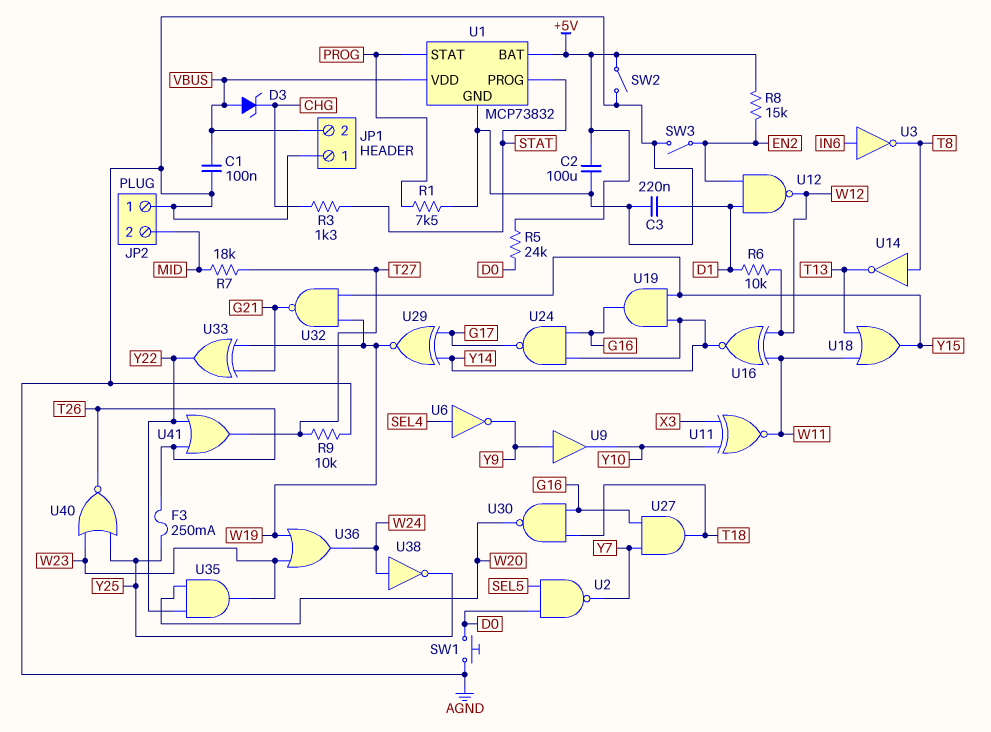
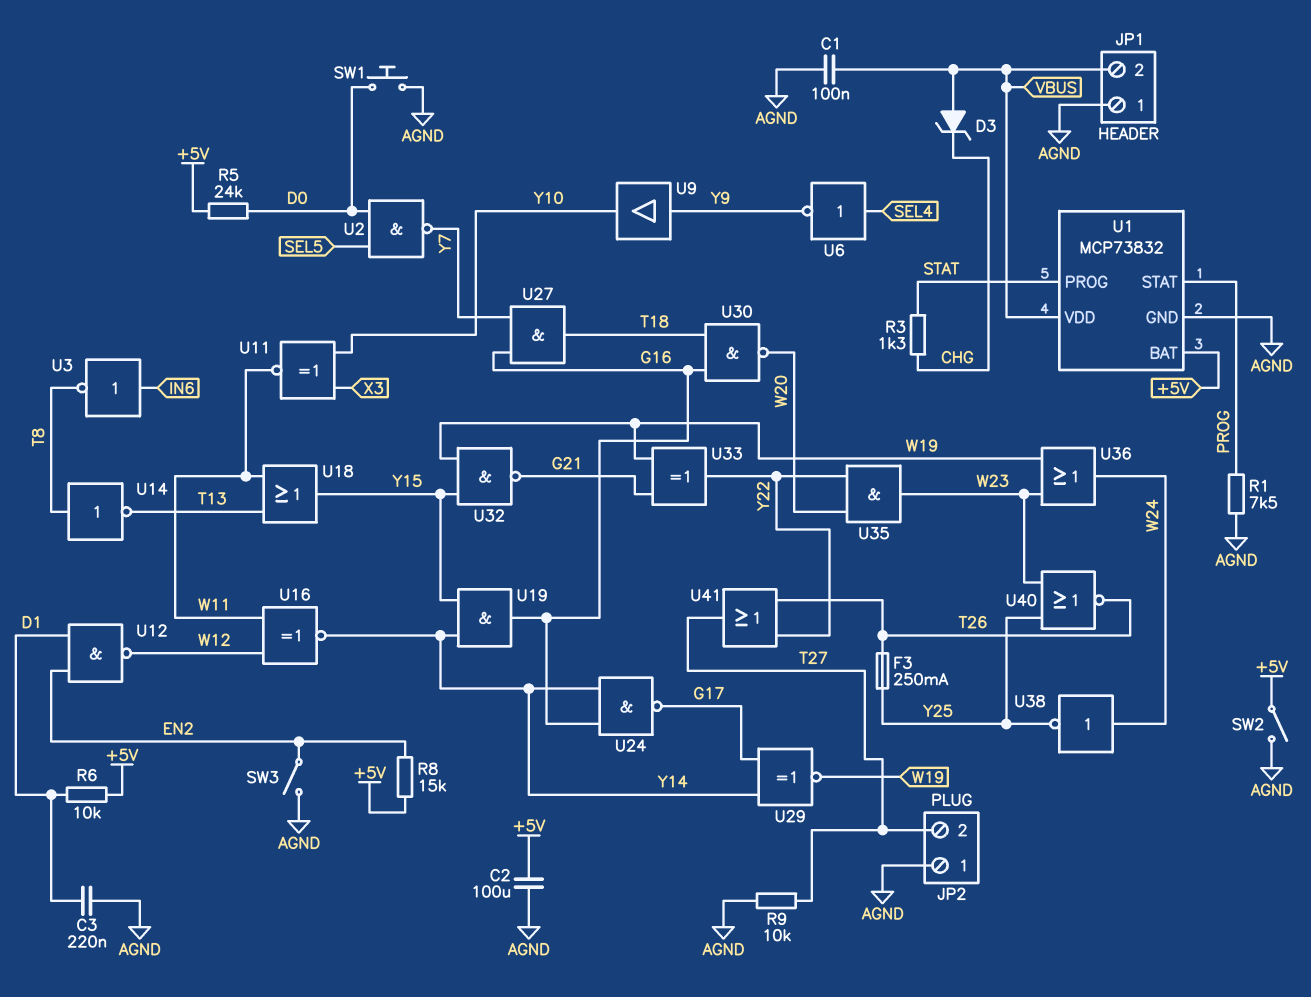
JP2 pin 2: MID -> T27
R6: 10k (D1, W12) -> 10k (+5V, D1)
R7: 18k (MID, T27) -> none

